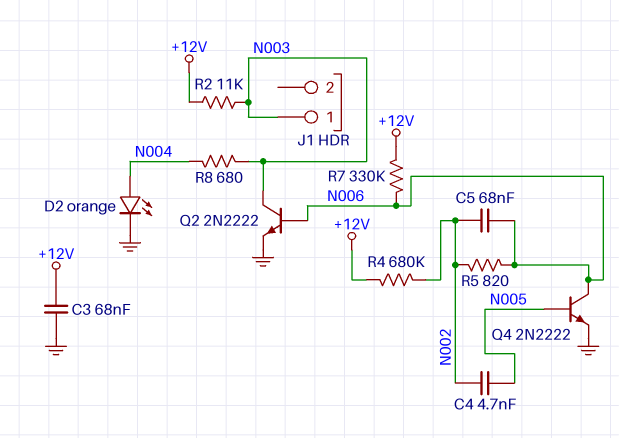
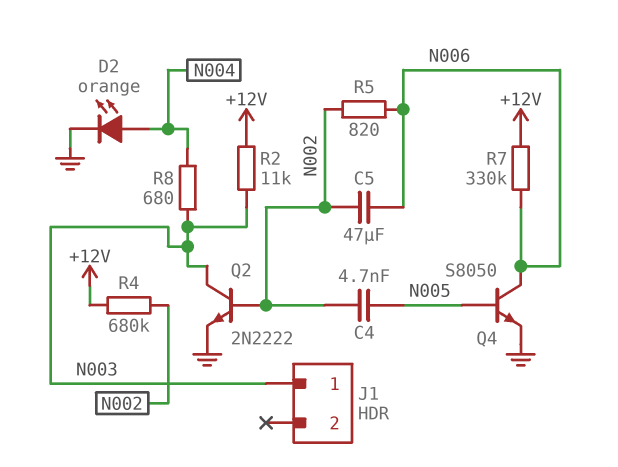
C3: 68nF (+12V, GND) -> none
C5: 68nF (N002, N006) -> 47uF (N002, N006)
Q2: NPN 2N2222 (B N006, C N003, E GND) -> NPN 2N2222 (B N002, C N003, E GND)
Q4: NPN 2N2222 (B N005, C N006, E GND) -> NPN S8050 (B N005, C N006, E GND)

